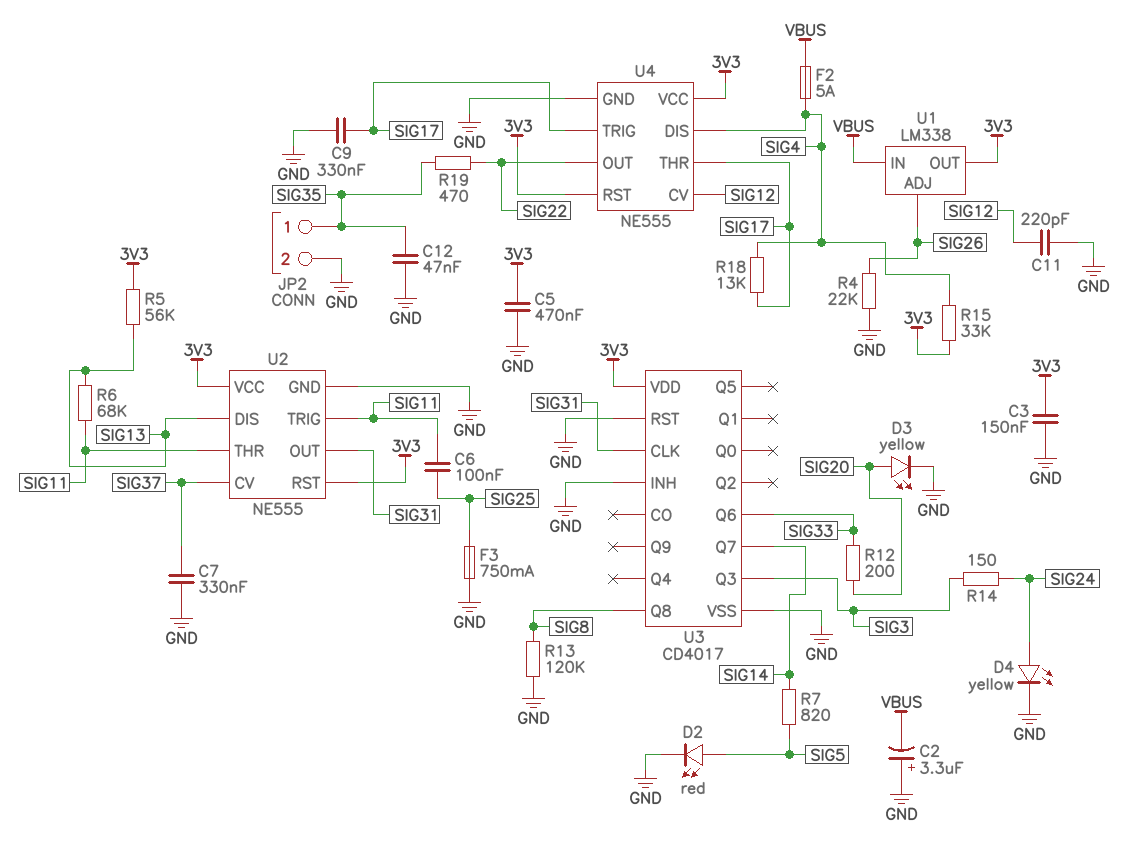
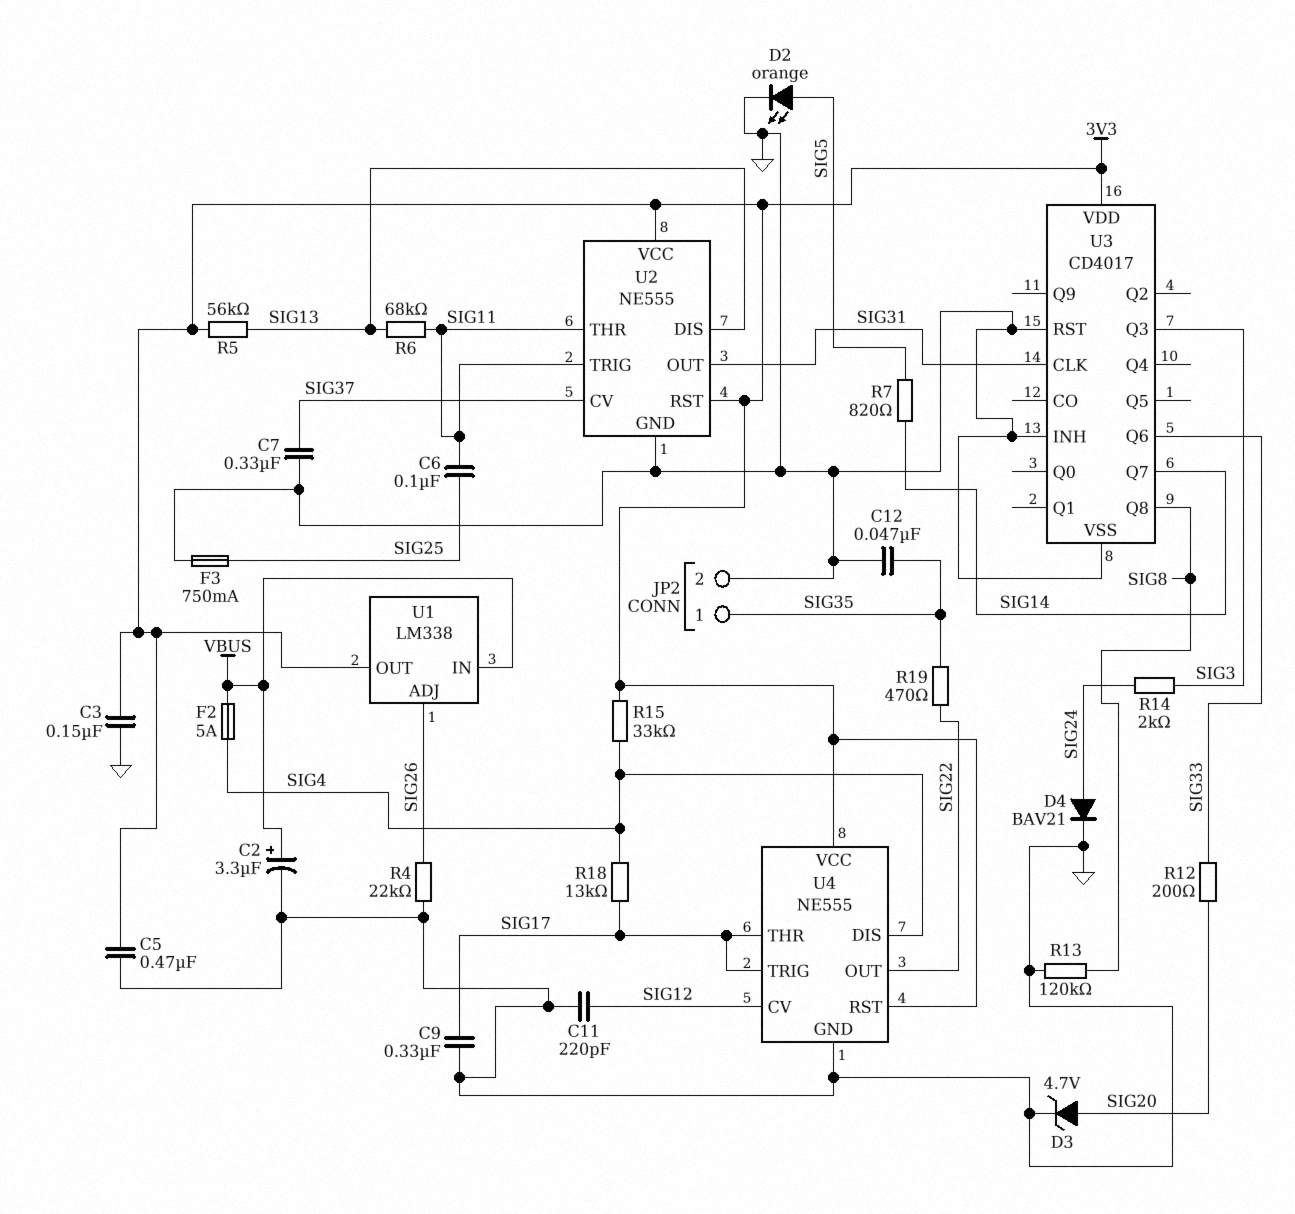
C2: 3.3uF (plus GND, minus VBUS) -> 3.3uF (plus VBUS, minus GND)
D2: LED red (A SIG5, K GND) -> LED orange (A SIG5, K GND)
D3: LED yellow (A SIG20, K GND) -> zener 4.7V (A SIG20, K GND)
D4: LED yellow (A SIG24, K GND) -> diode BAV21 (A SIG24, K GND)
R14: 150 (SIG3, SIG24) -> 2k (SIG3, SIG24)

